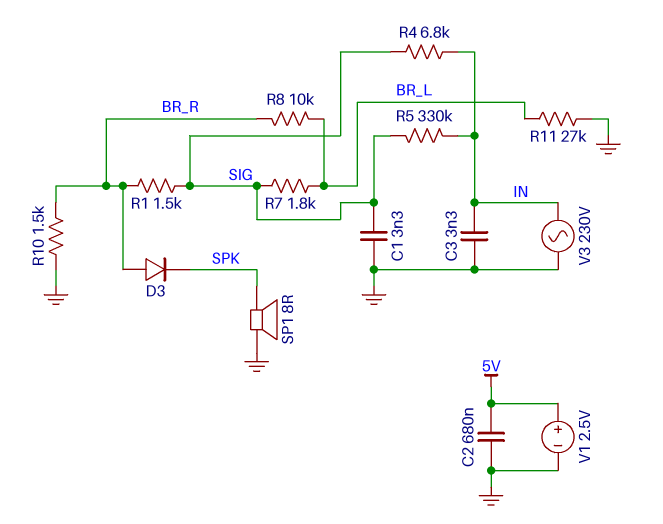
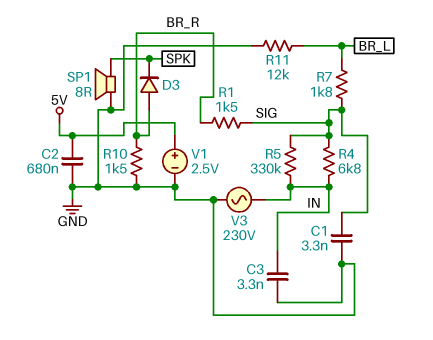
R8: 10k (BR_L, BR_R) -> none
R11: 27k (BR_L, GND) -> 12k (BR_L, GND)

